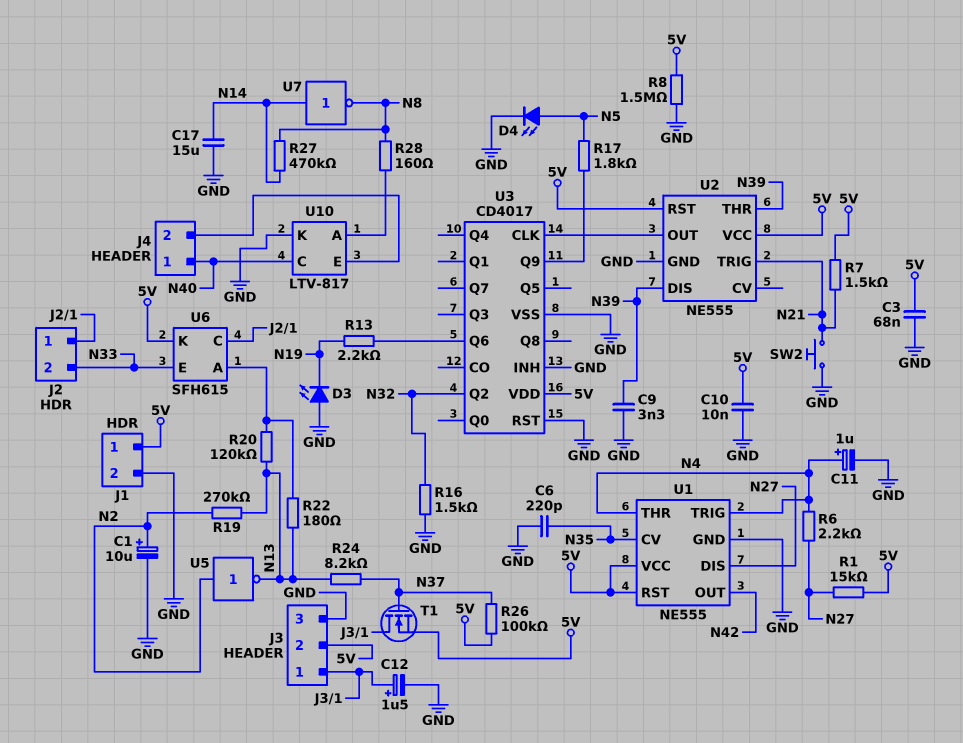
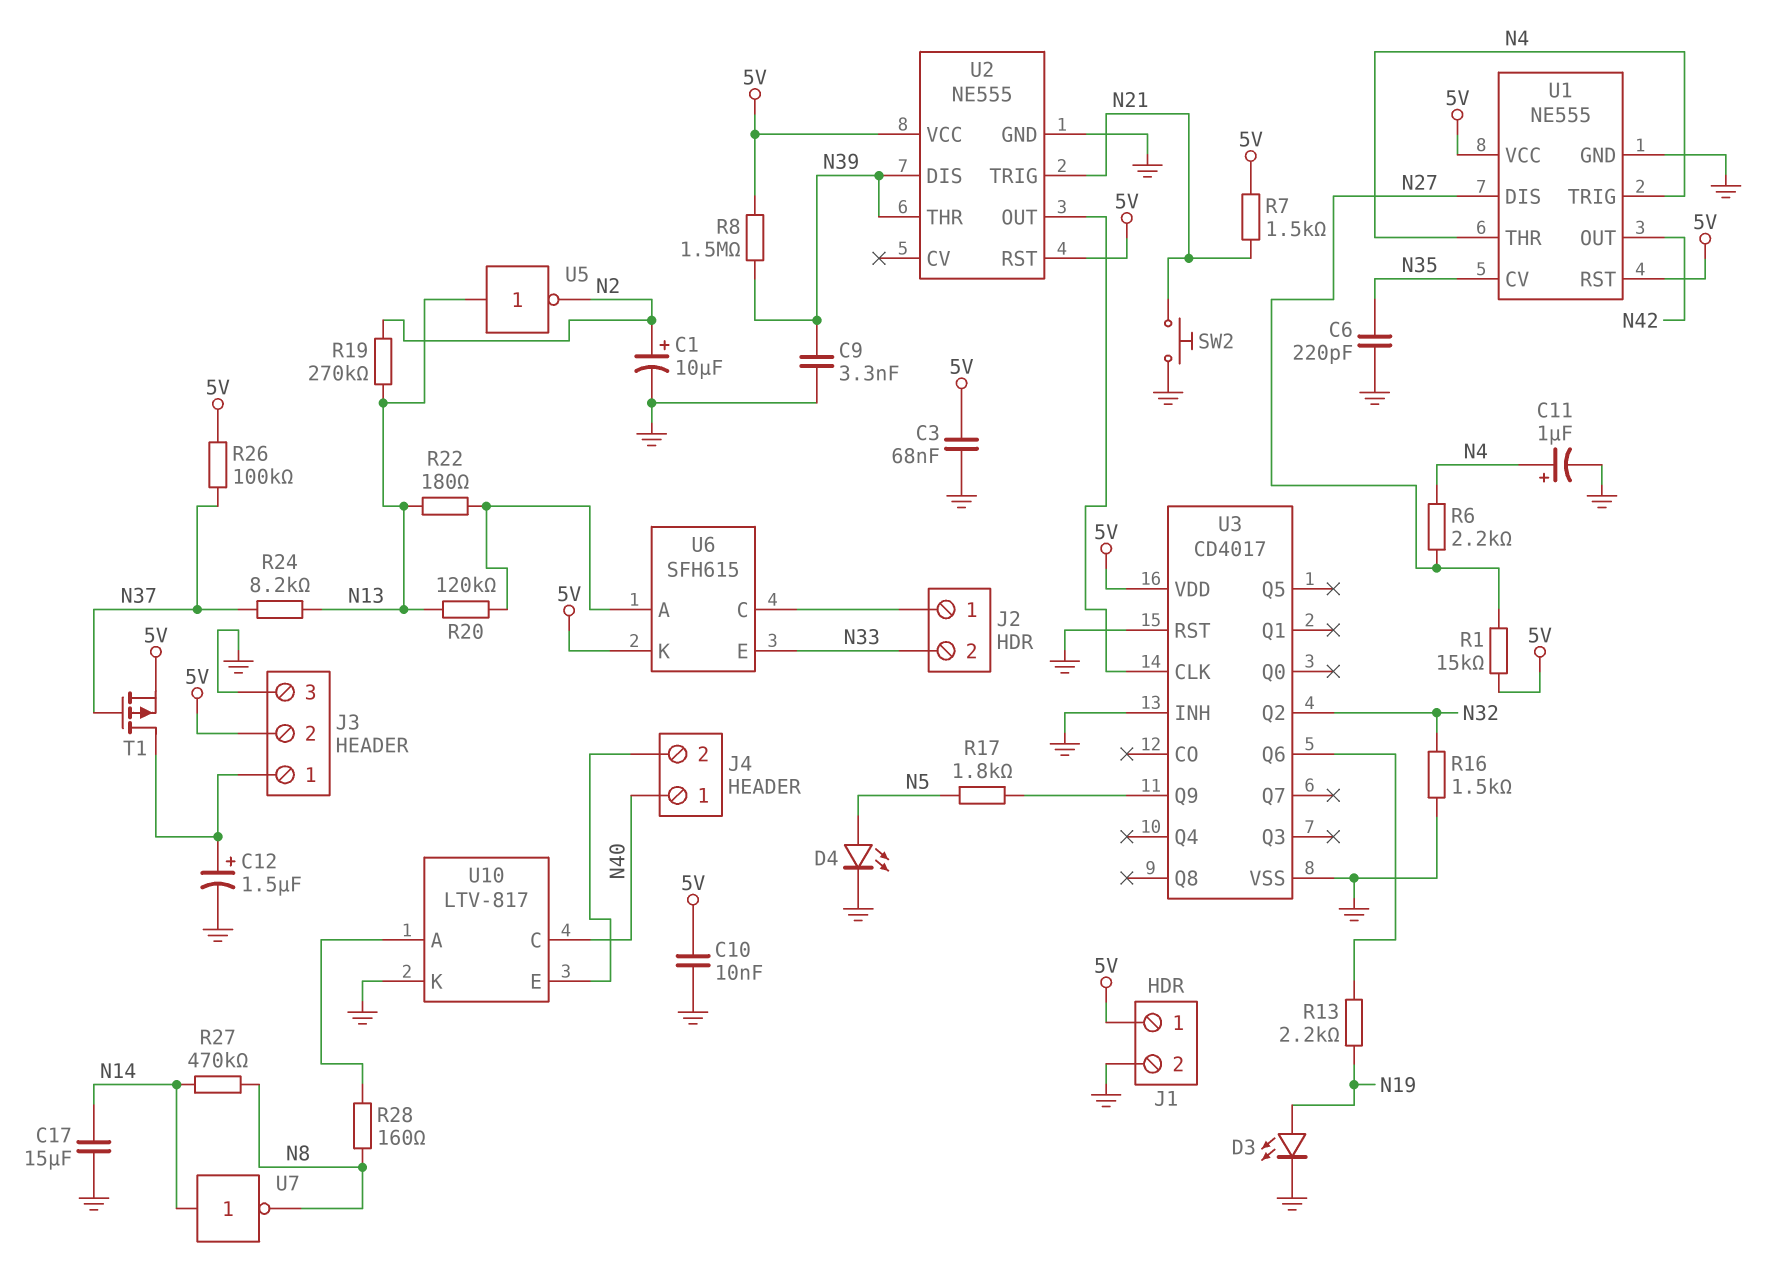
D3: LED (A GND, K N19) -> LED (A N19, K GND)
R8: 1.5M (5V, GND) -> 1.5M (5V, N39)
T1: NMOS (G N37, D J3/1, S 5V) -> PMOS (G N37, D J3/1, S 5V)
U5: NOT (in N2, out N13) -> NOT (in N13, out N2)

